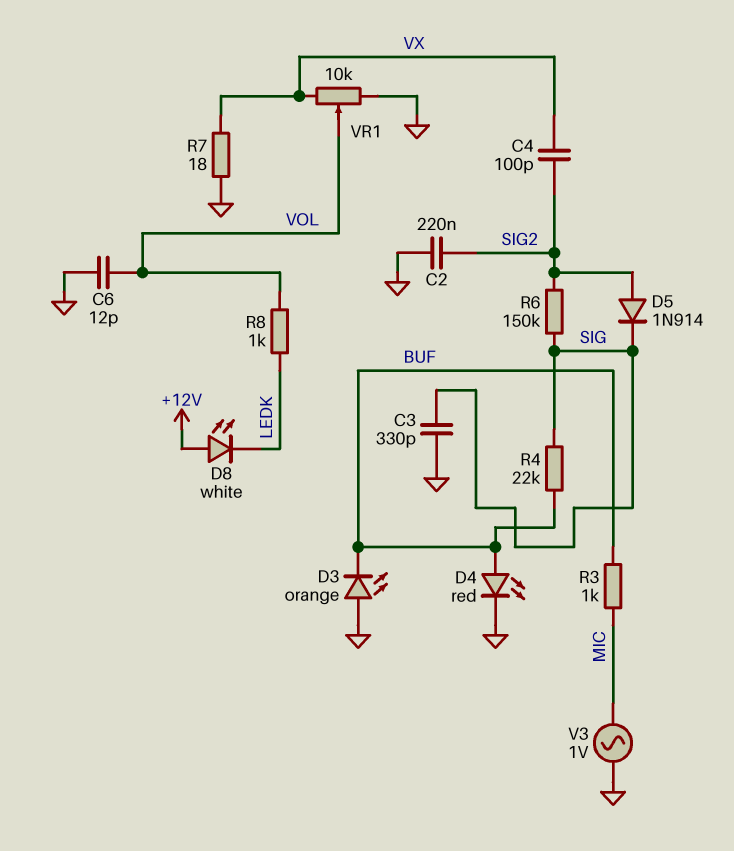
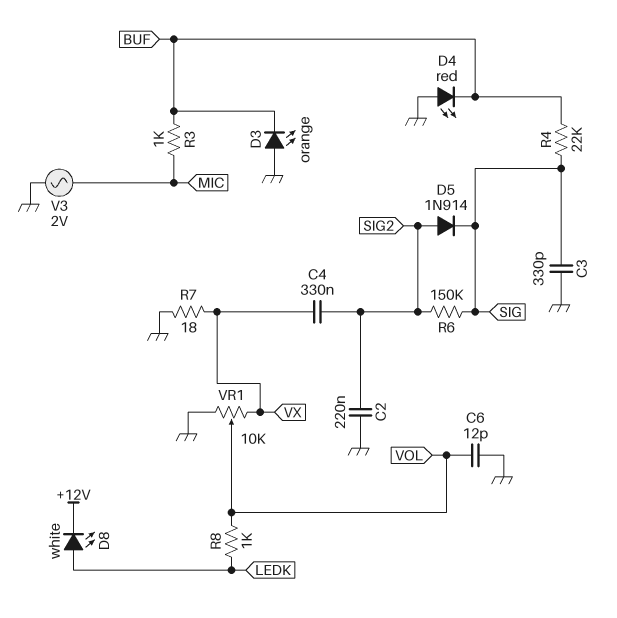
C4: 100pF (SIG2, VX) -> 330nF (SIG2, VX)
D4: LED red (A BUF, K GND) -> LED red (A GND, K BUF)
D8: LED white (A +12V, K LEDK) -> LED white (A LEDK, K +12V)
V3: AC 1V (GND, MIC) -> AC 2V (GND, MIC)

